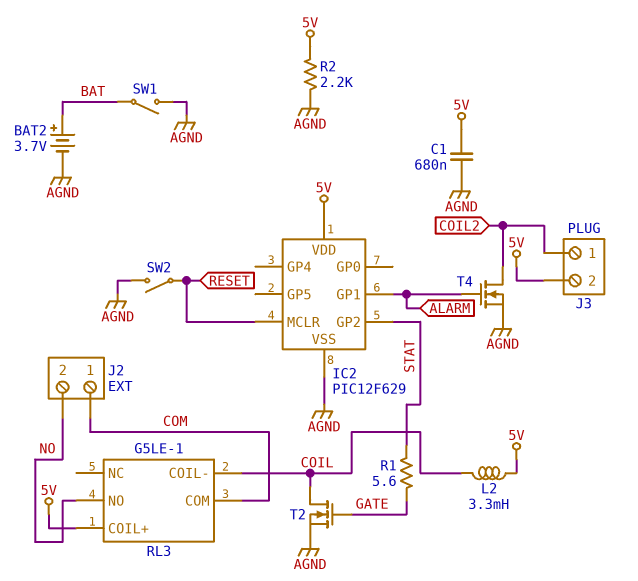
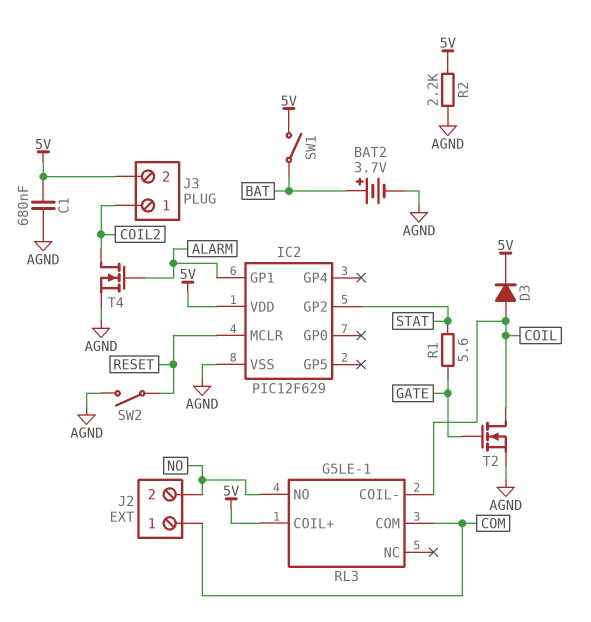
D3: none -> diode (A COIL, K 5V)
L2: 3.3mH (5V, COIL) -> none
SW1: switch (AGND, BAT) -> switch (5V, BAT)

